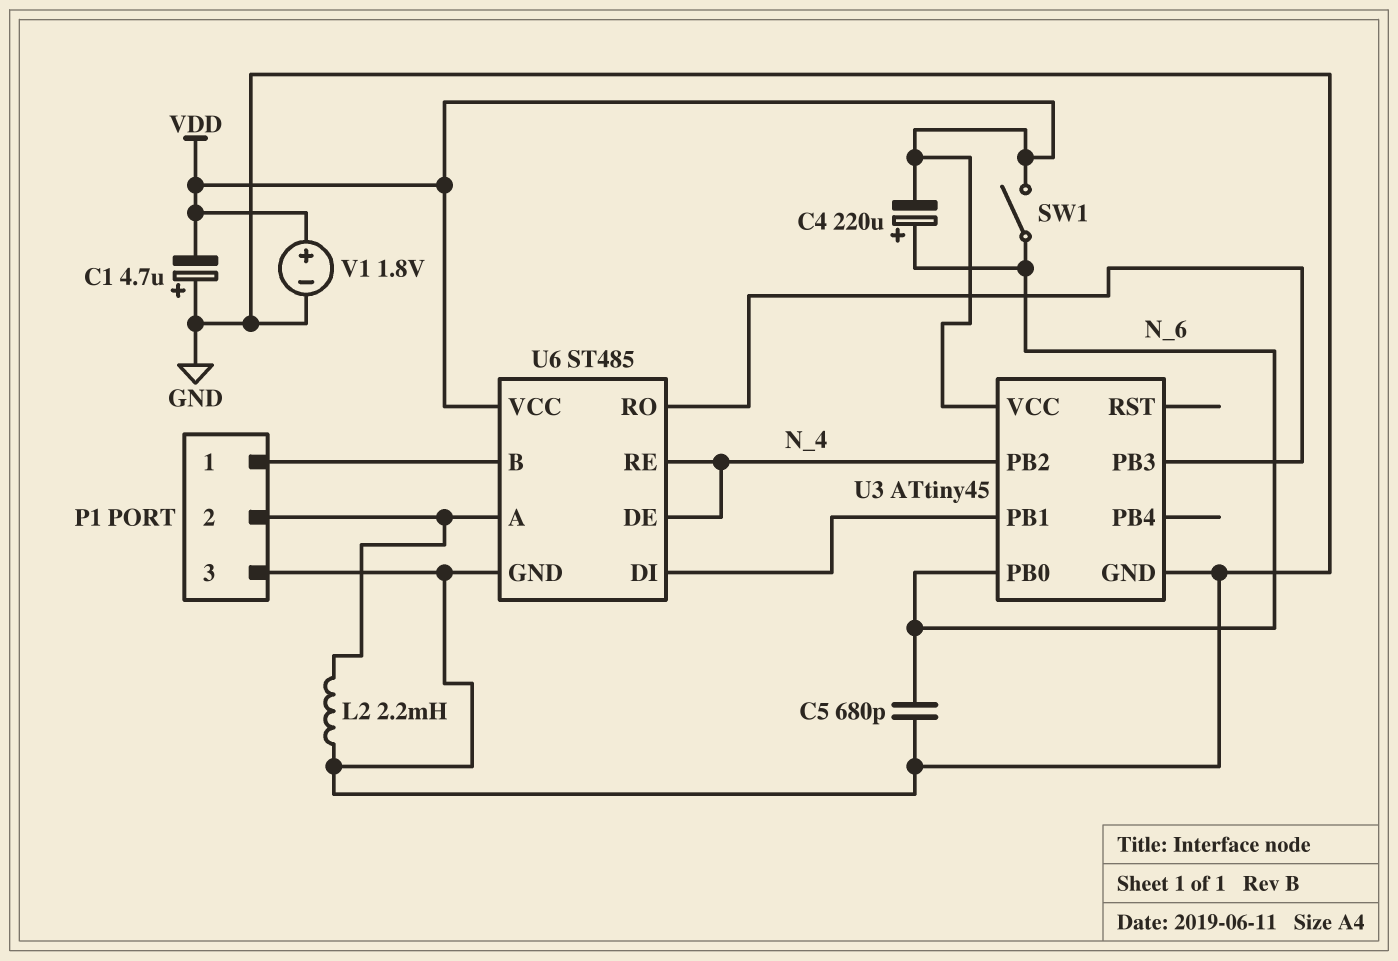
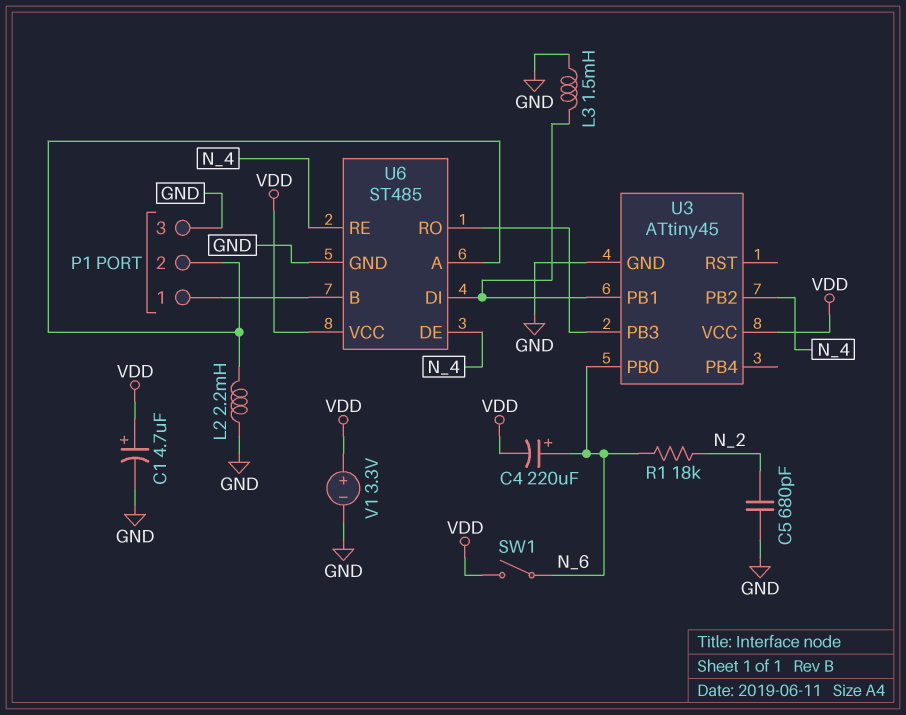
C1: 4.7uF (plus GND, minus VDD) -> 4.7uF (plus VDD, minus GND)
C5: 680pF (GND, N_6) -> 680pF (GND, N_2)
L3: none -> 1.5mH (GND, U3/PB1)
R1: none -> 18k (N_2, N_6)
V1: 1.8V (plus VDD, minus GND) -> 3.3V (plus VDD, minus GND)

